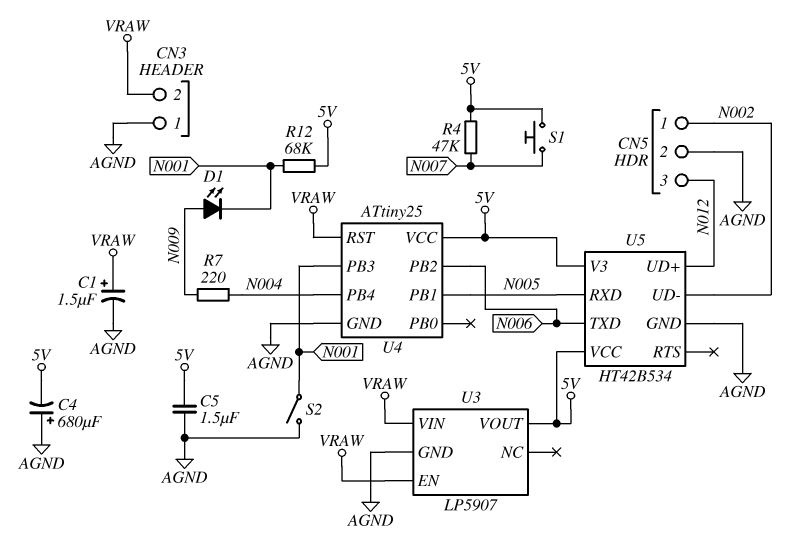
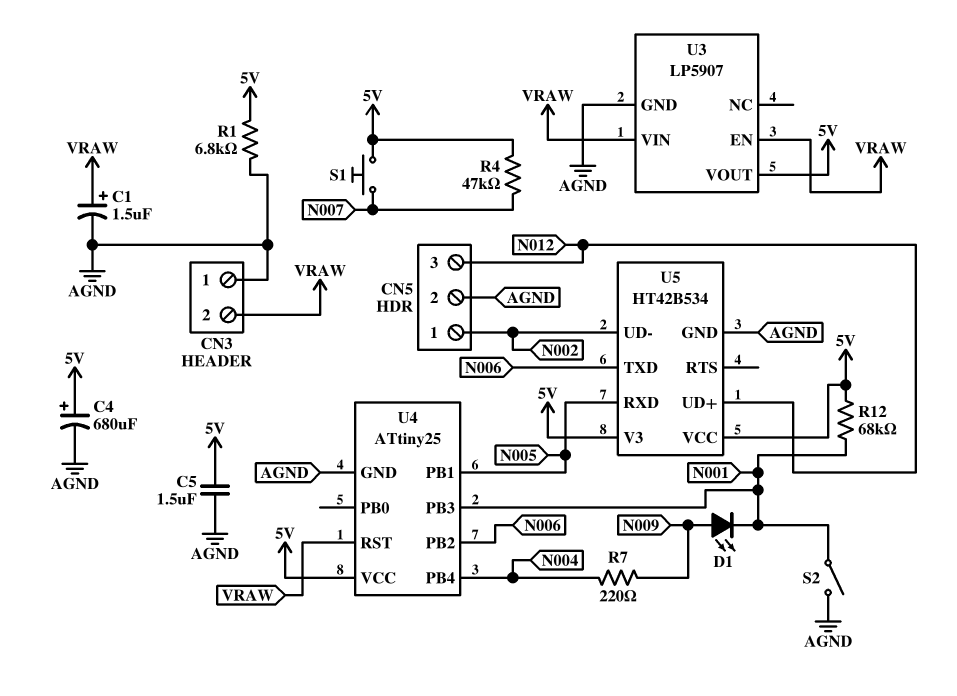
C4: 680uF (plus AGND, minus 5V) -> 680uF (plus 5V, minus AGND)
R1: none -> 6.8k (5V, AGND)

